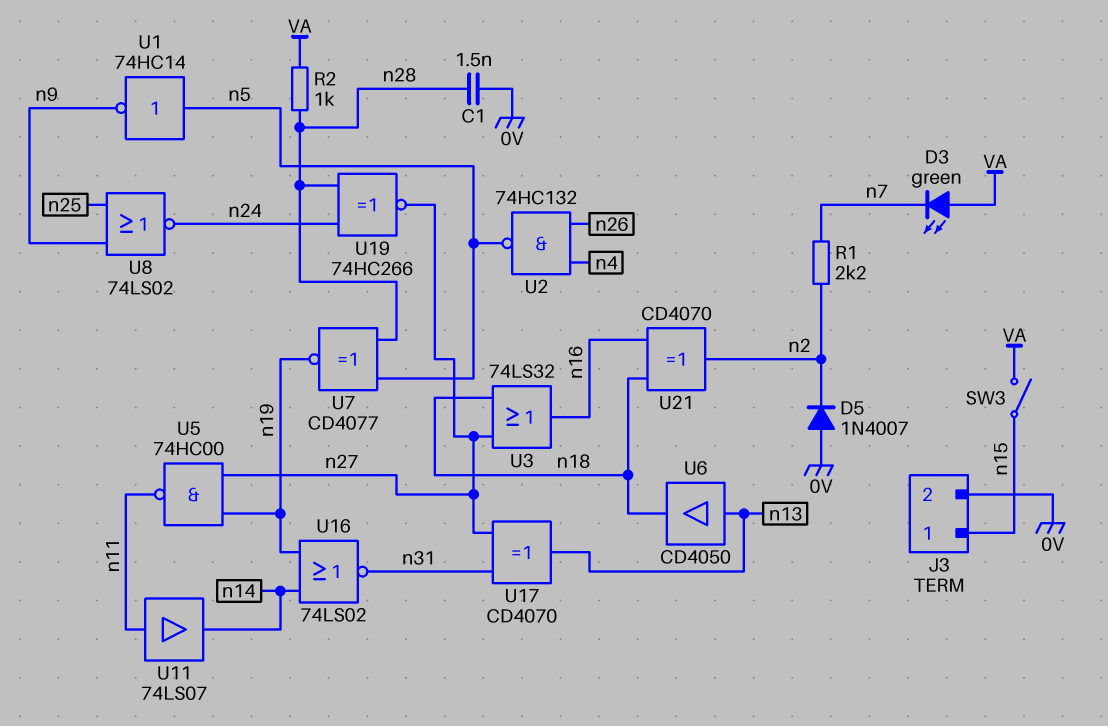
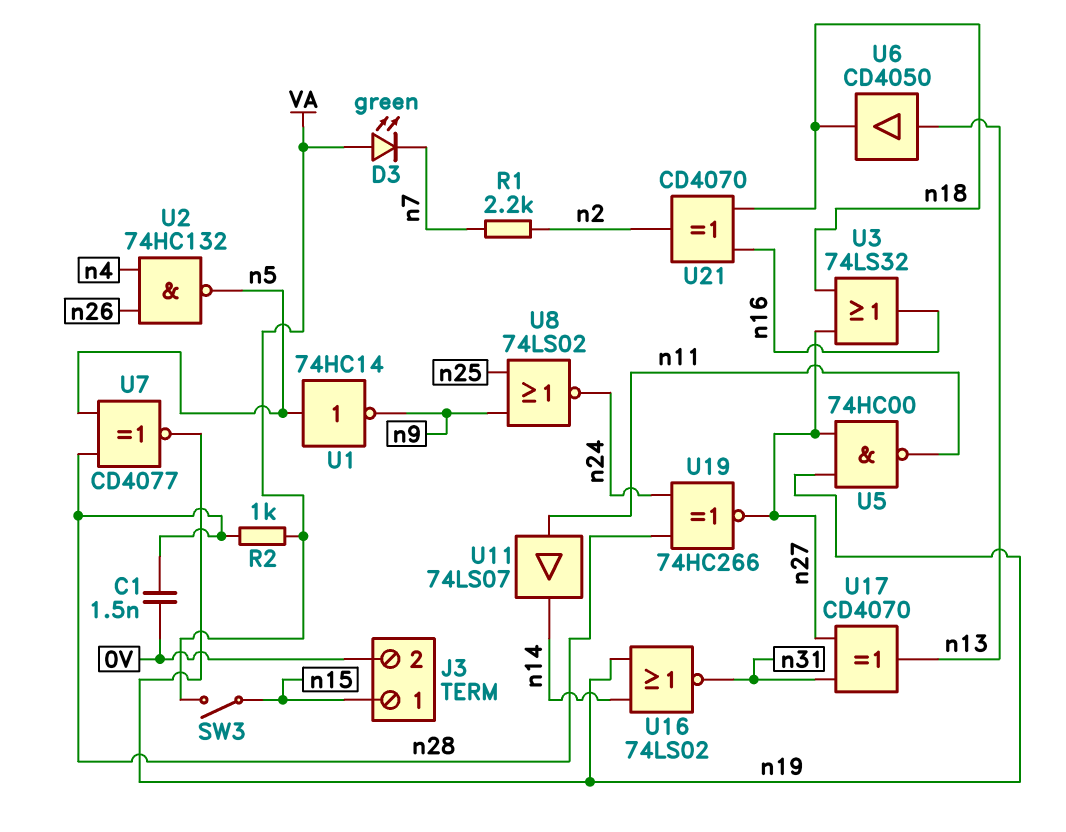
D5: diode 1N4007 (A 0V, K n2) -> none

